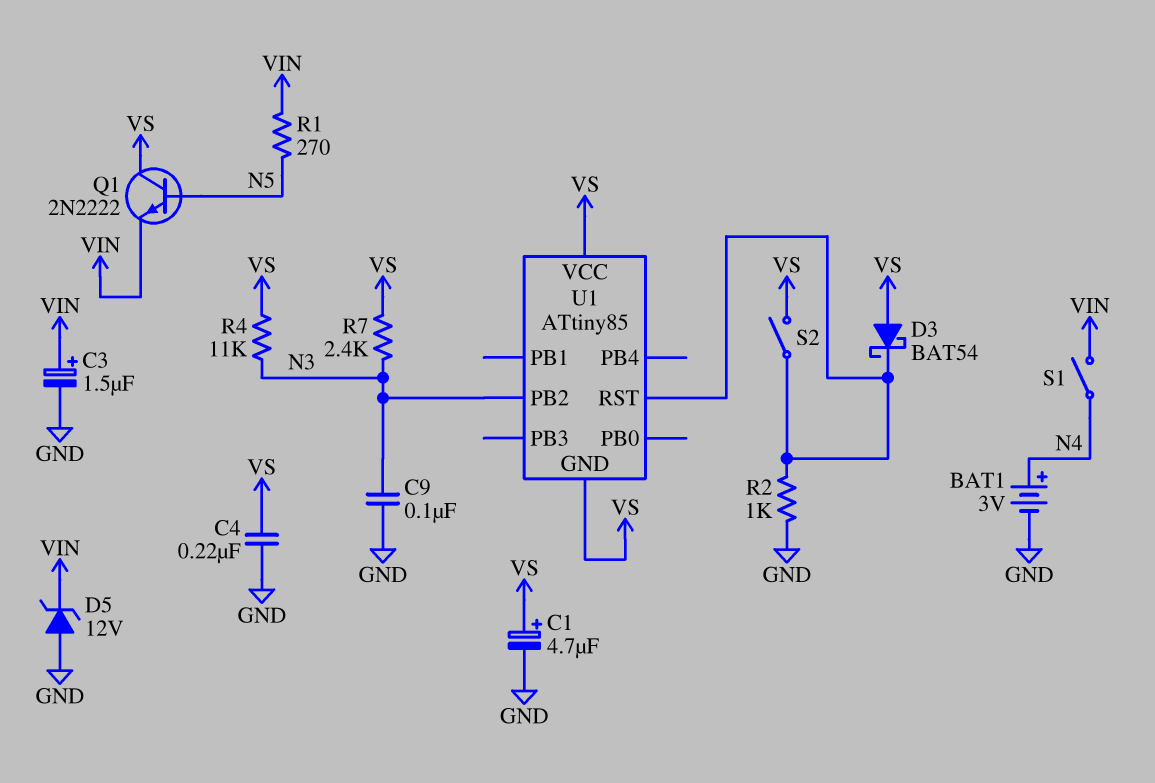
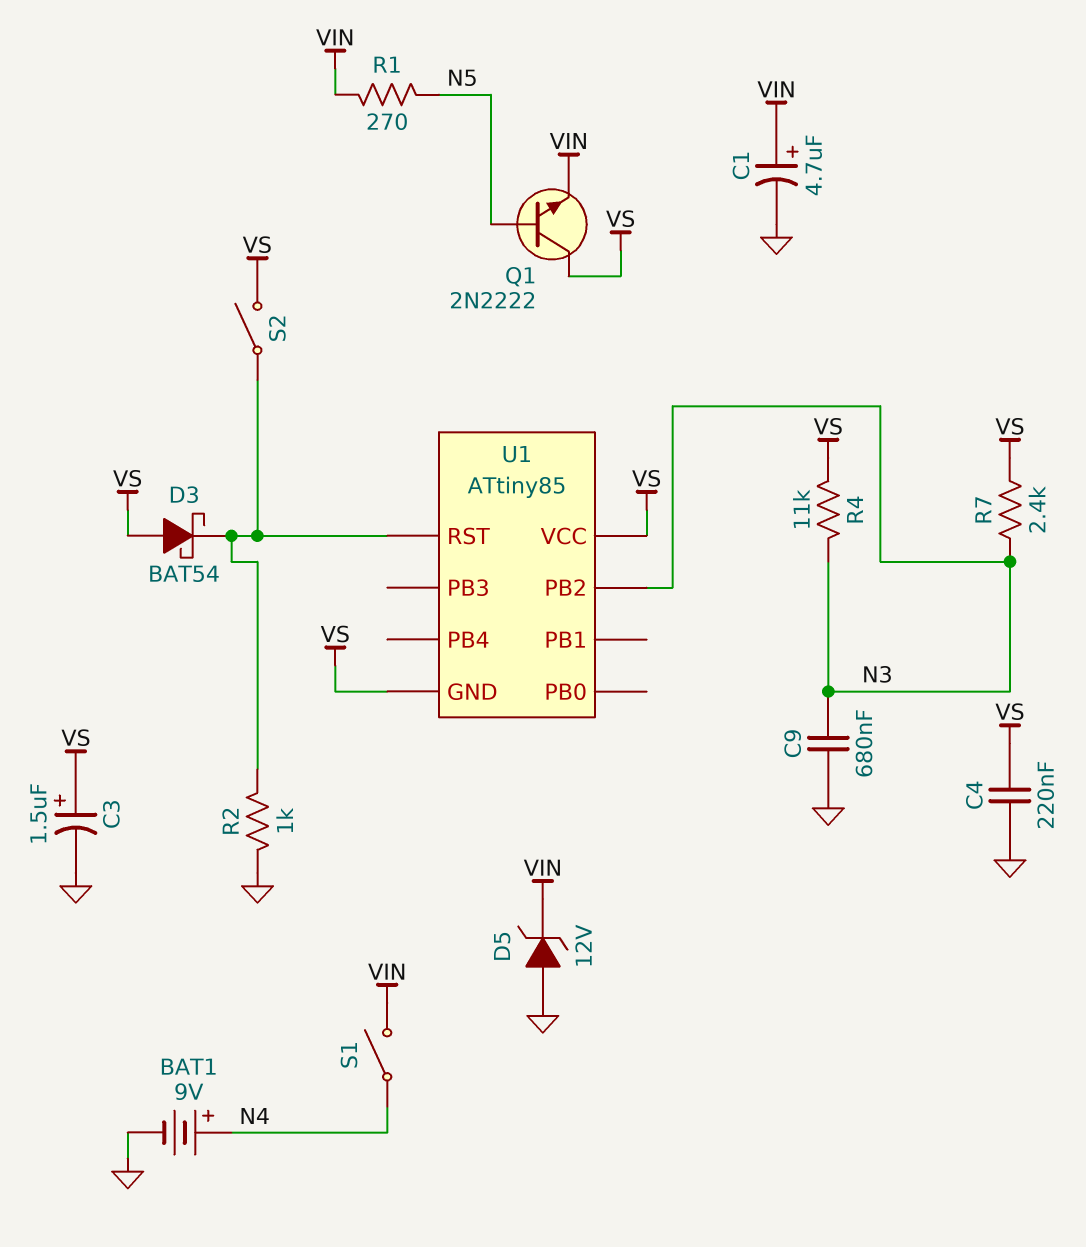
BAT1: 3V (plus N4, minus GND) -> 9V (plus N4, minus GND)
C1: 4.7uF (plus VS, minus GND) -> 4.7uF (plus VIN, minus GND)
C3: 1.5uF (plus VIN, minus GND) -> 1.5uF (plus VS, minus GND)
C9: 100nF (GND, N3) -> 680nF (GND, N3)

